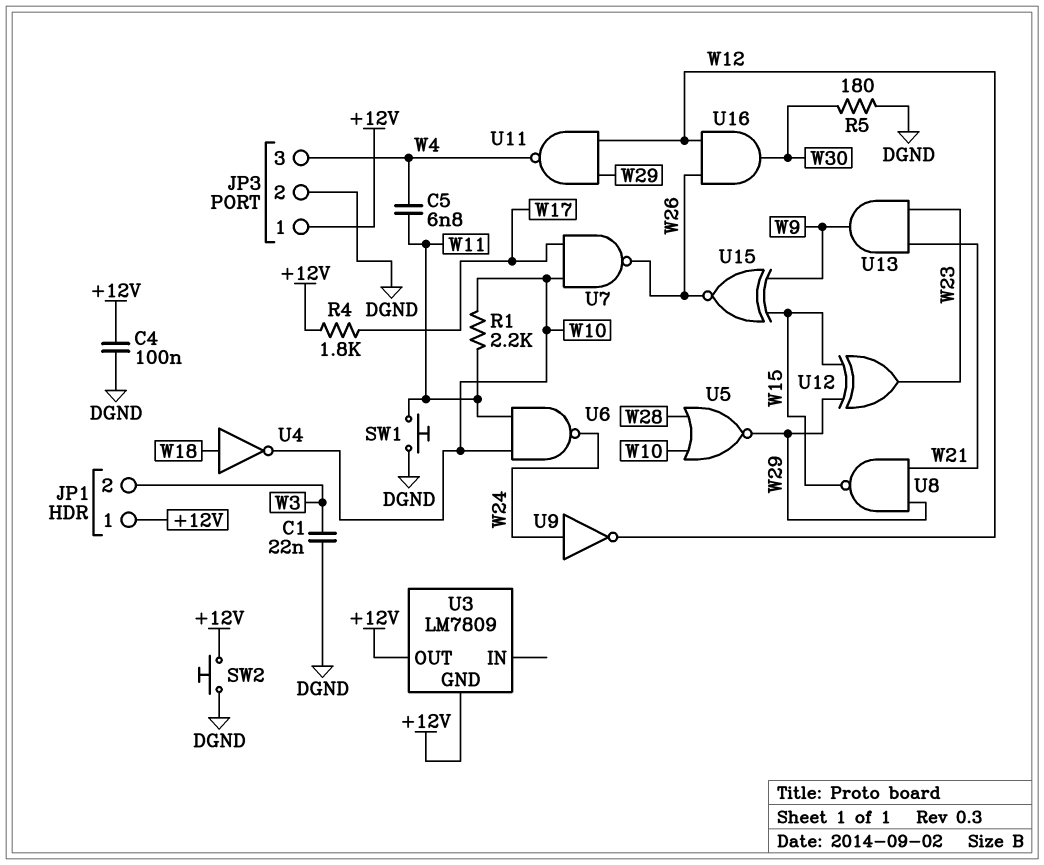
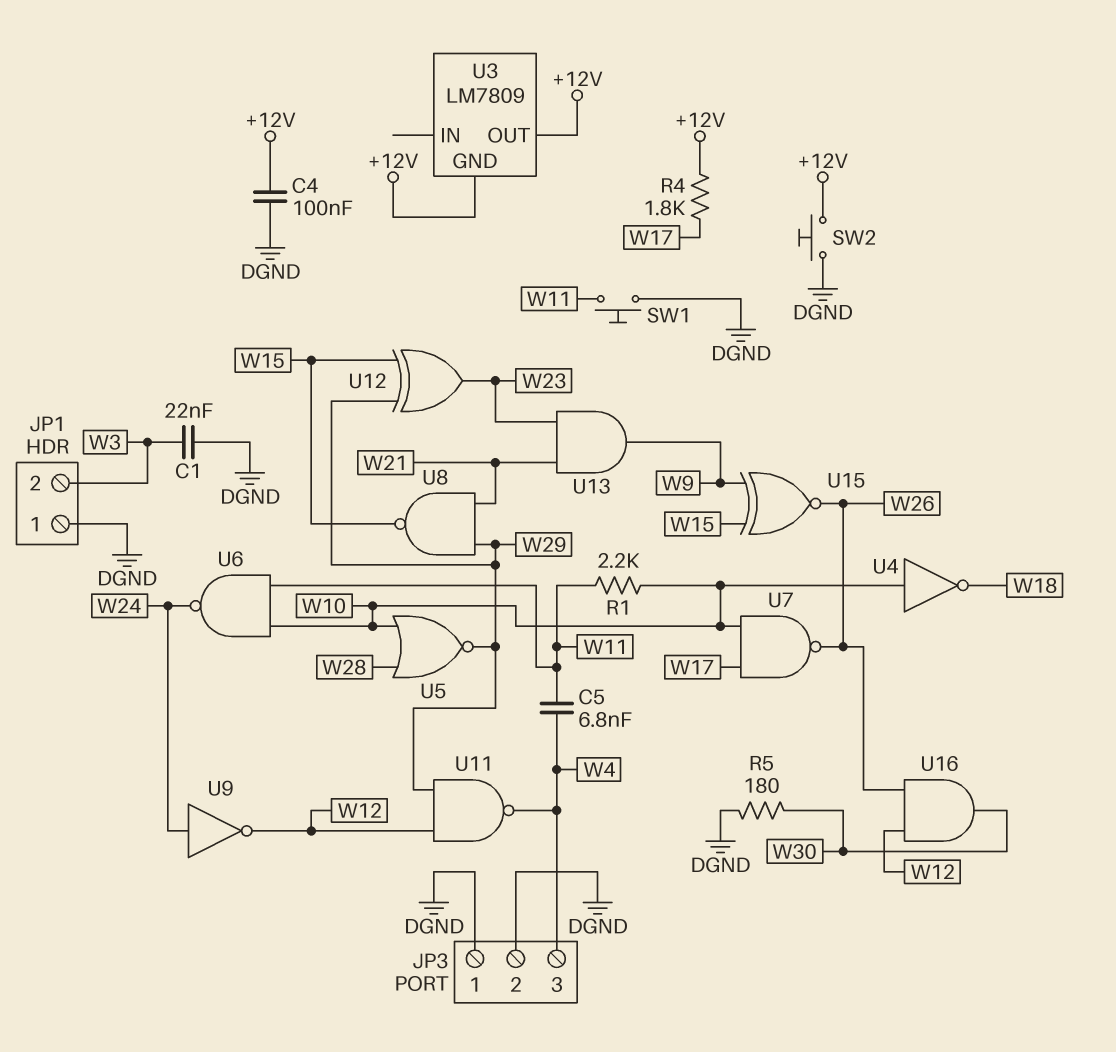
JP1 pin 1: +12V -> DGND
JP3 pin 1: +12V -> DGND
U4: NOT (in W18, out W10) -> NOT (in W10, out W18)

